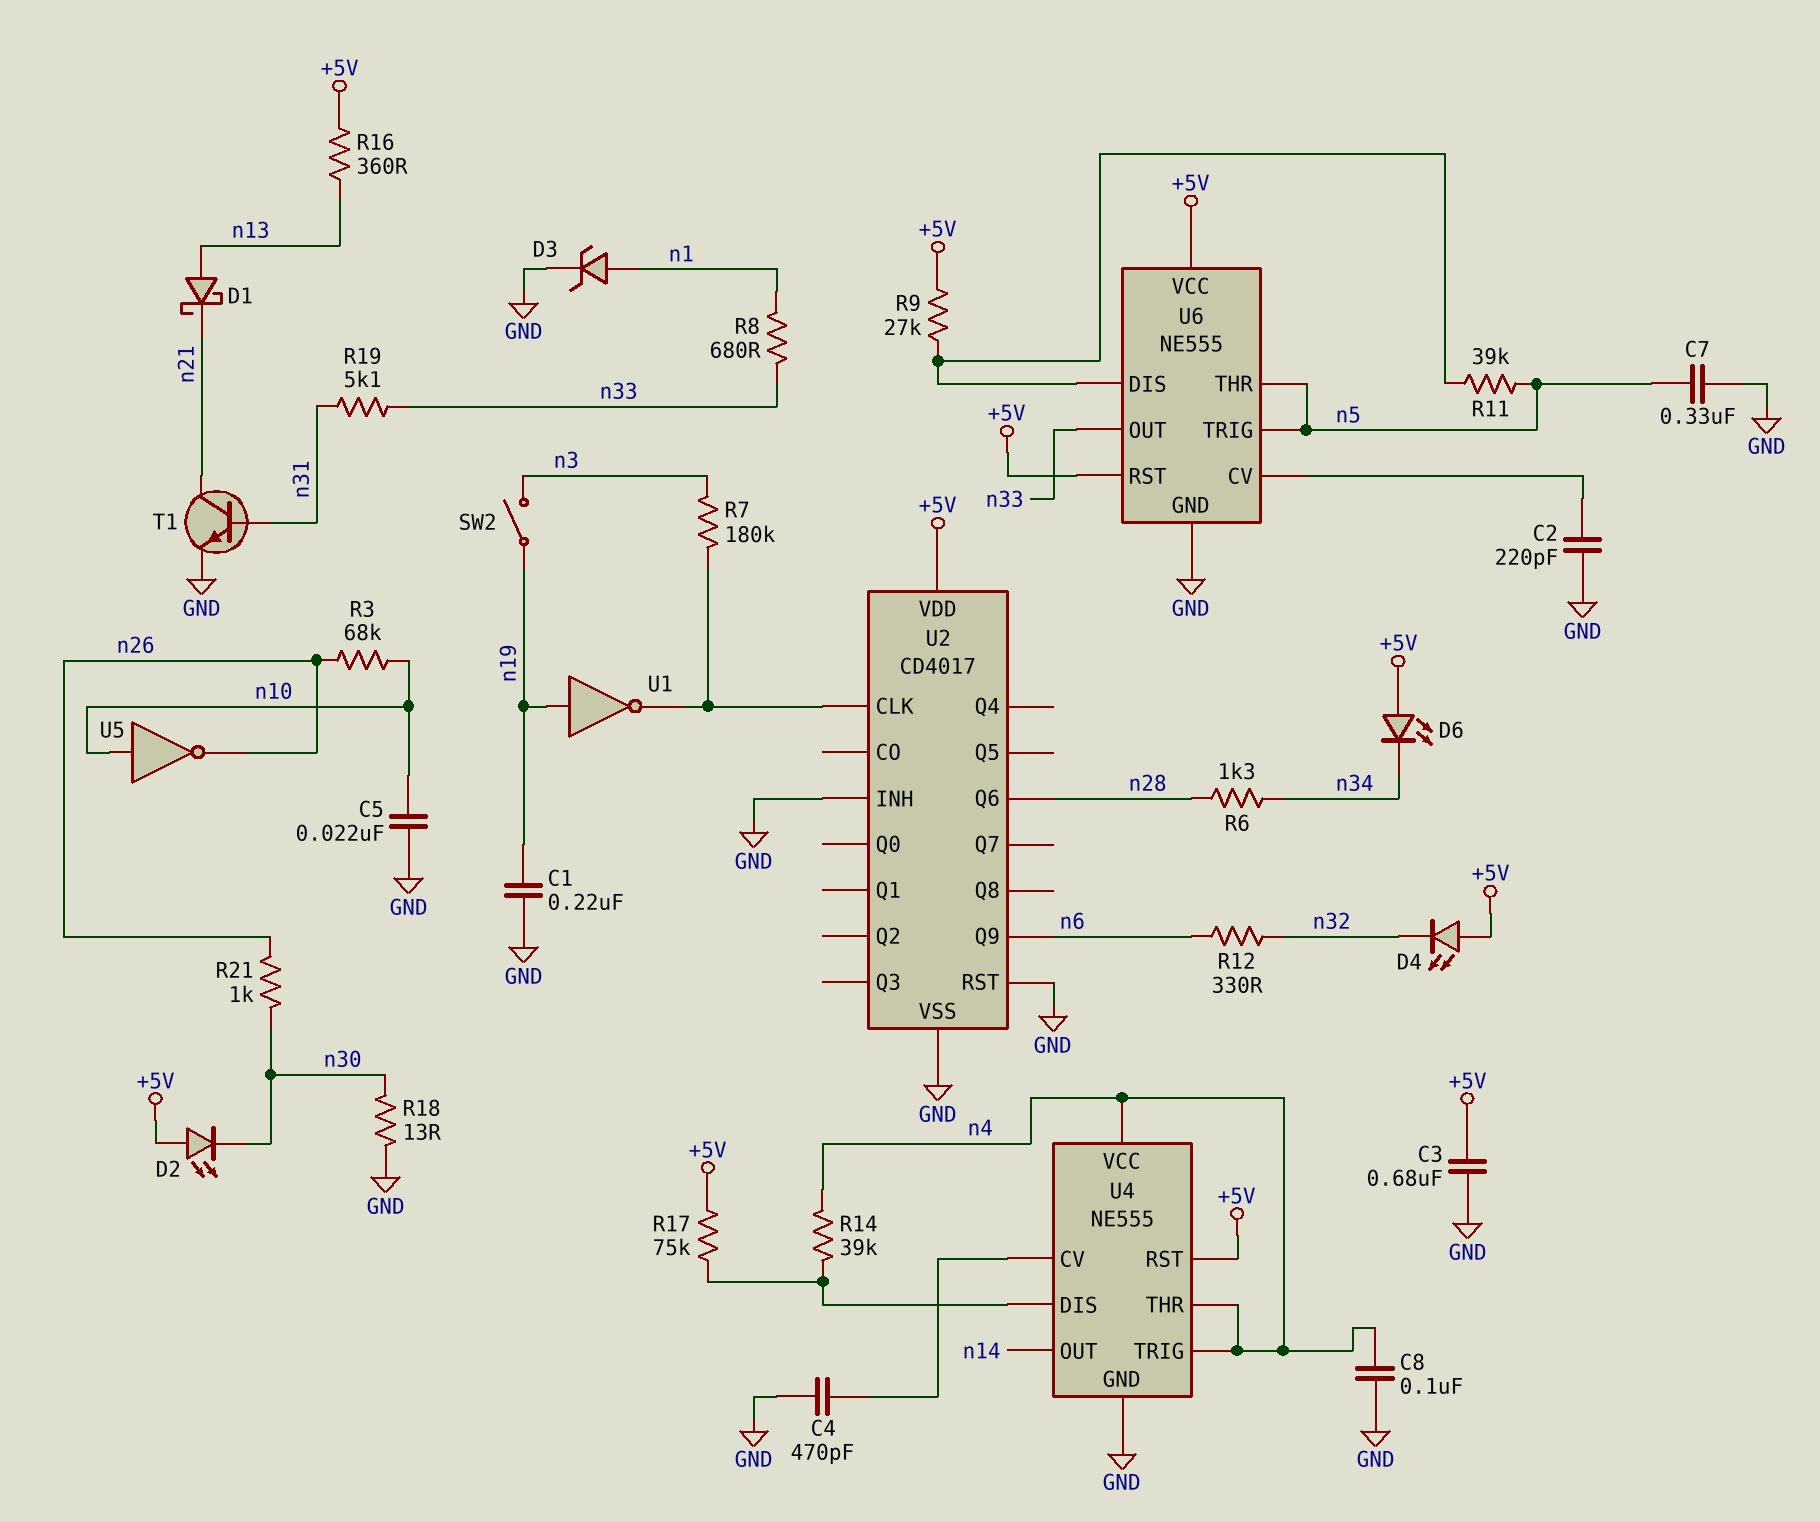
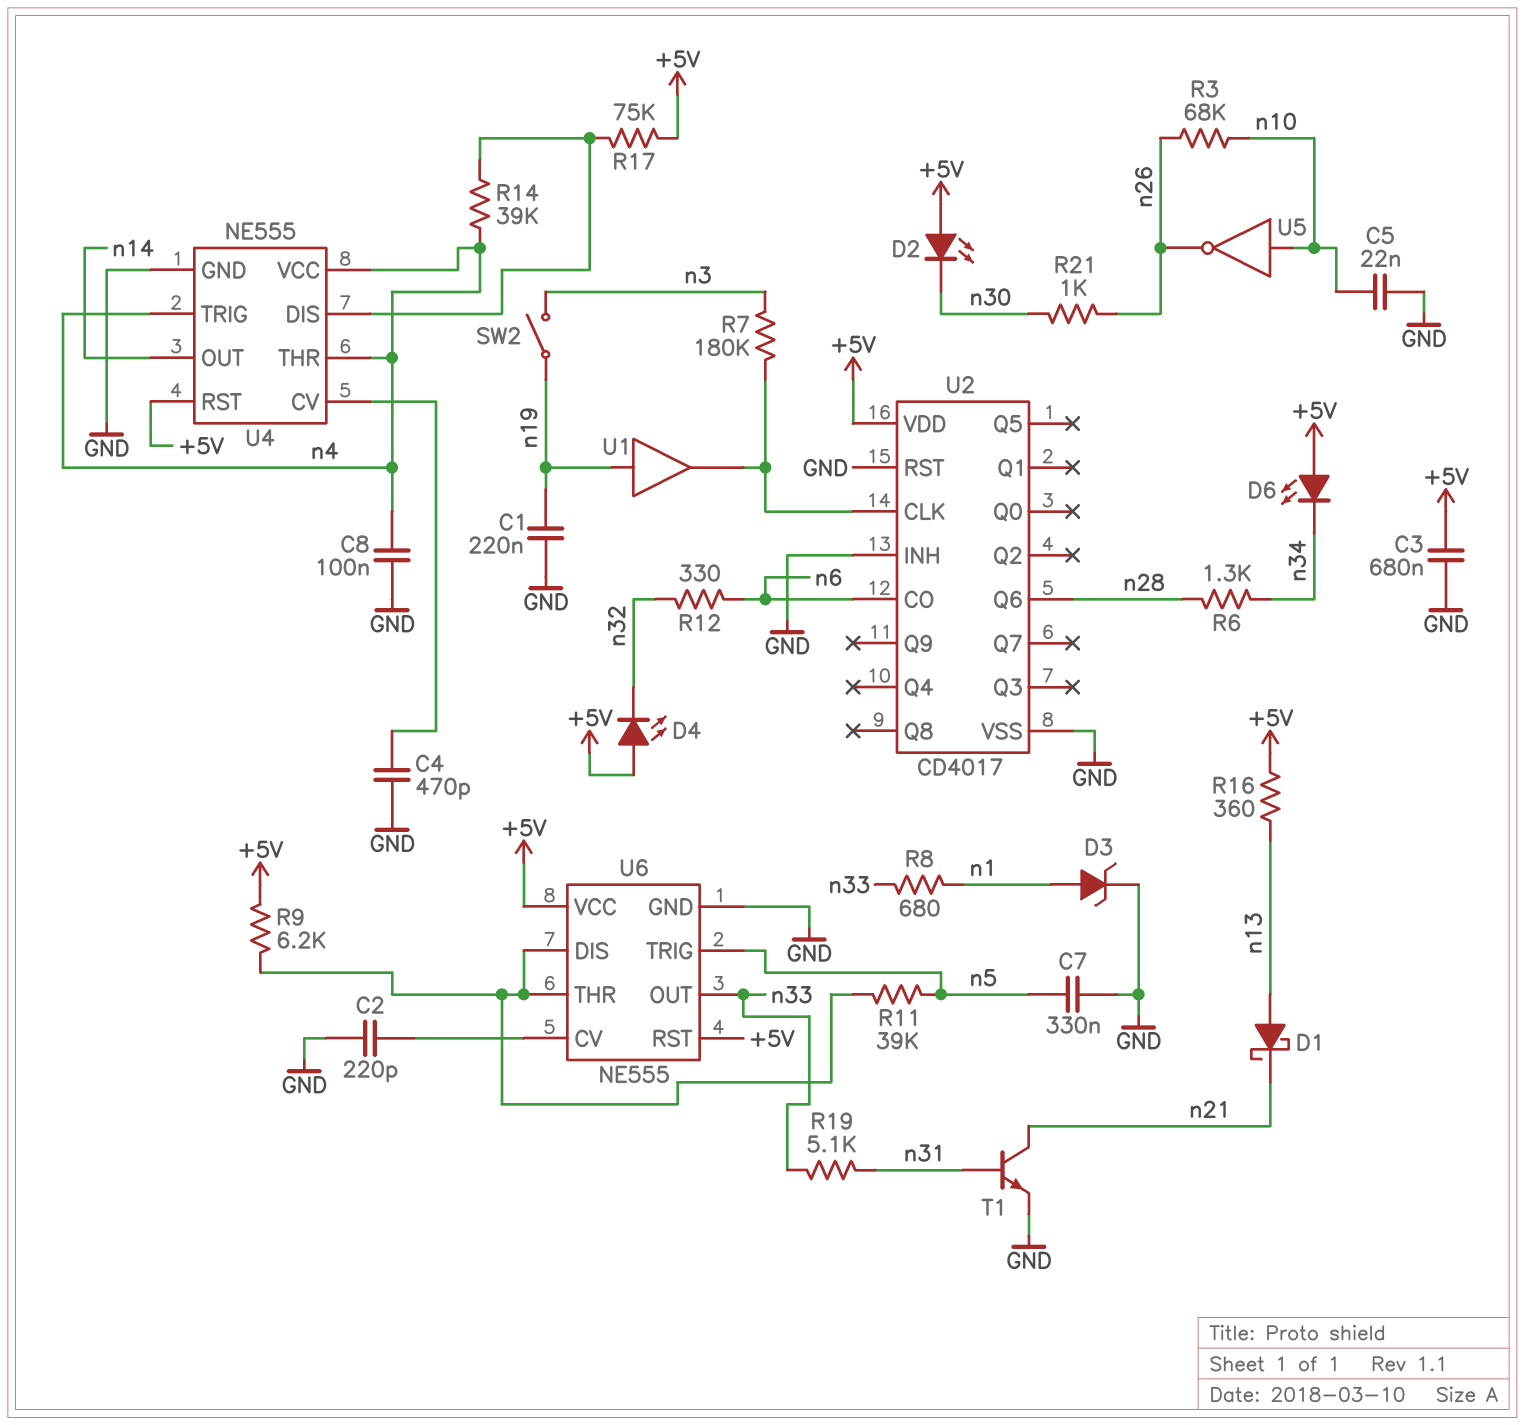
R9: 27k (+5V, U6/DIS) -> 6.2k (+5V, U6/DIS)
R18: 13 (GND, n30) -> none
U1: NOT (in n19, out U2/CLK) -> buffer (in n19, out U2/CLK)
U2 pin CO: none -> n6
U2 pin Q9: n6 -> none
U6 pin THR: n5 -> U6/DIS

